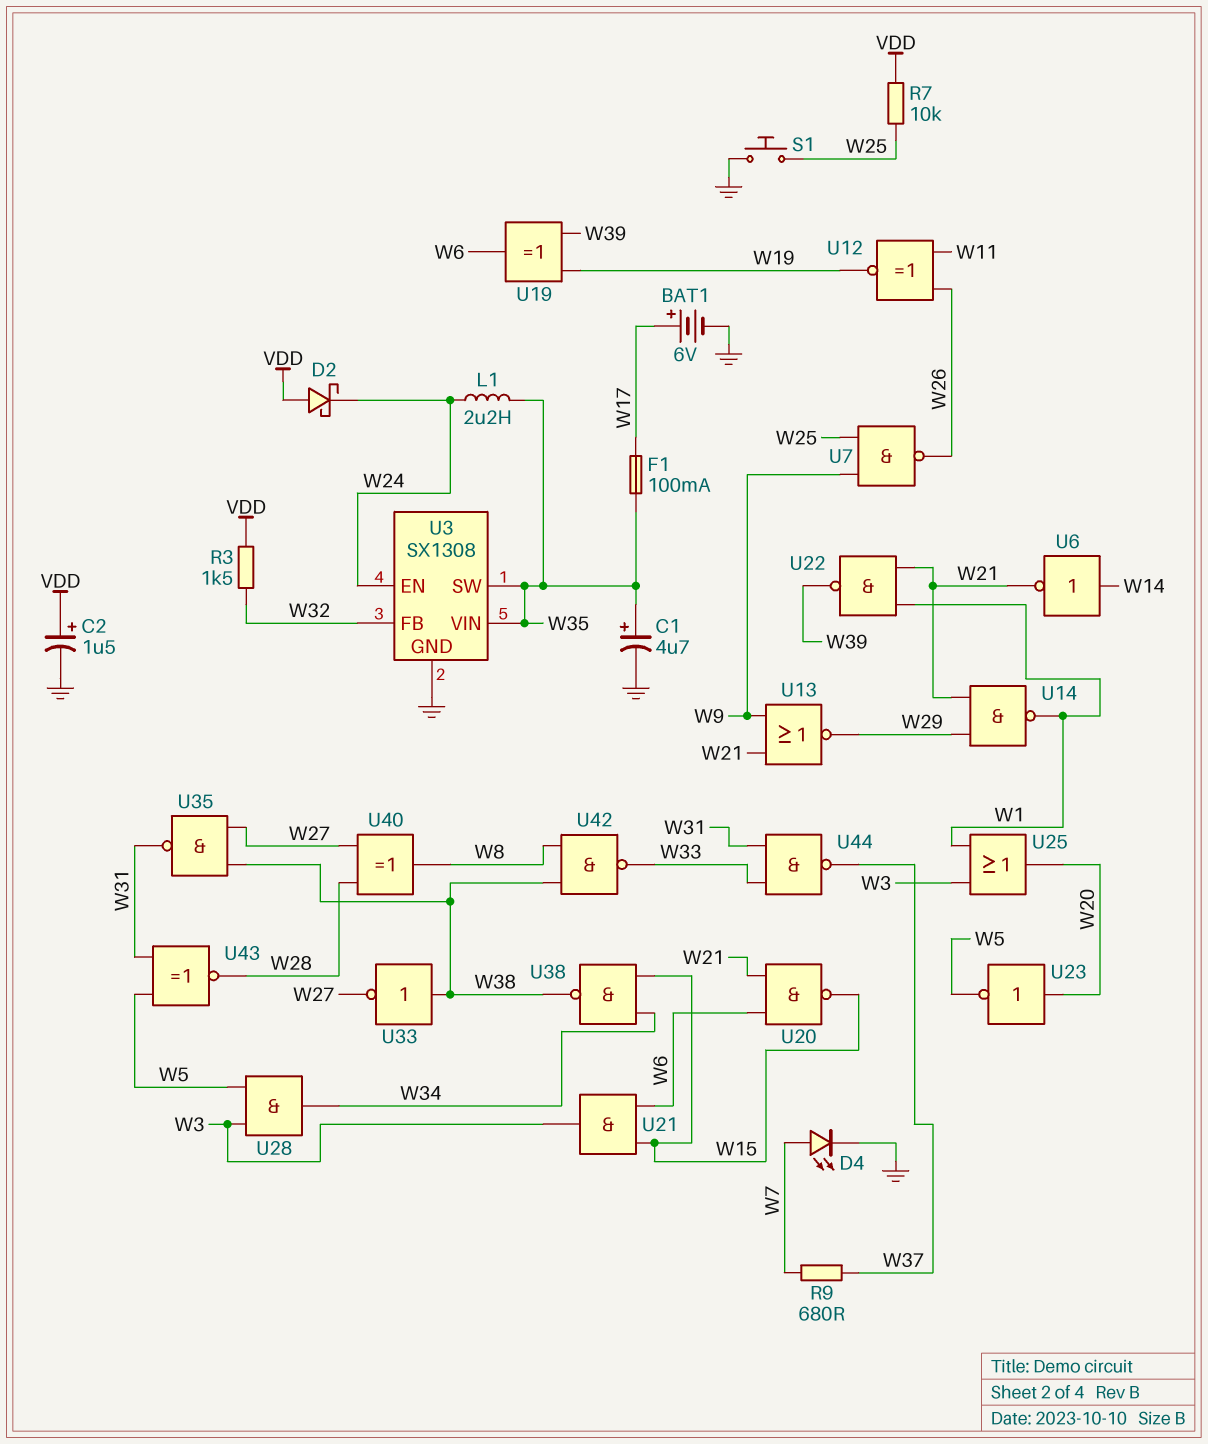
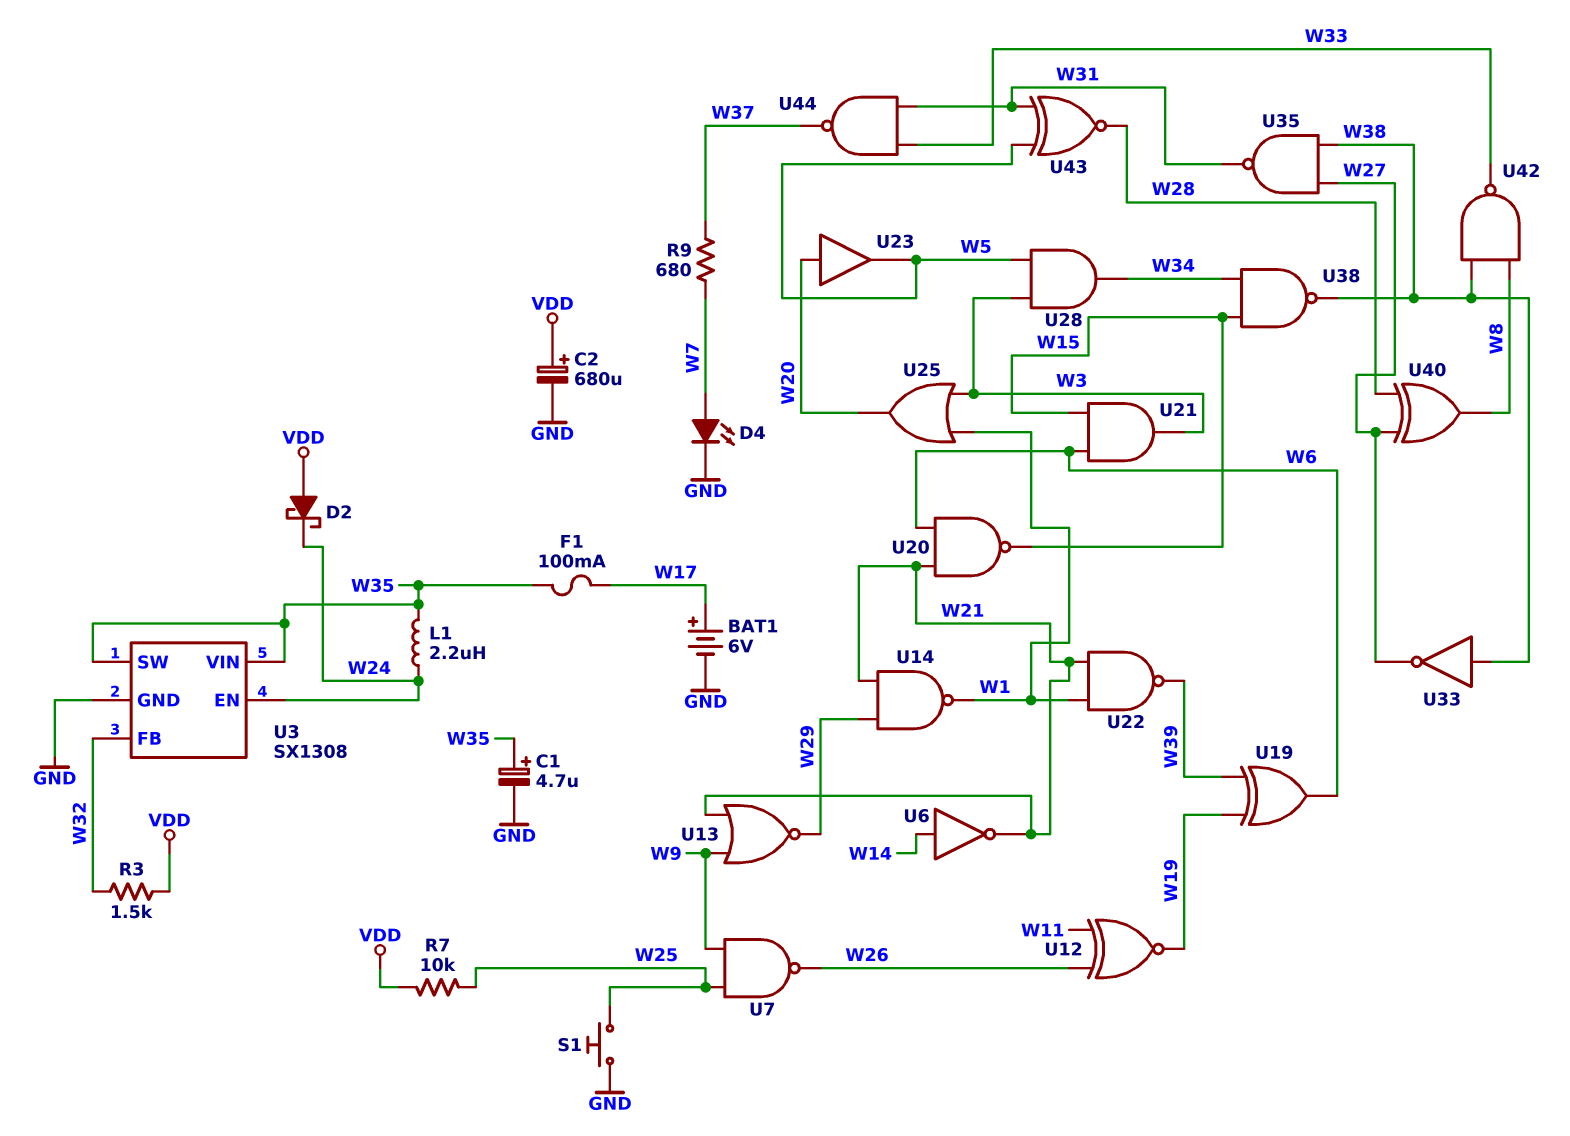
C2: 1.5uF (plus VDD, minus GND) -> 680uF (plus VDD, minus GND)
U23: NOT (in W20, out W5) -> buffer (in W20, out W5)

